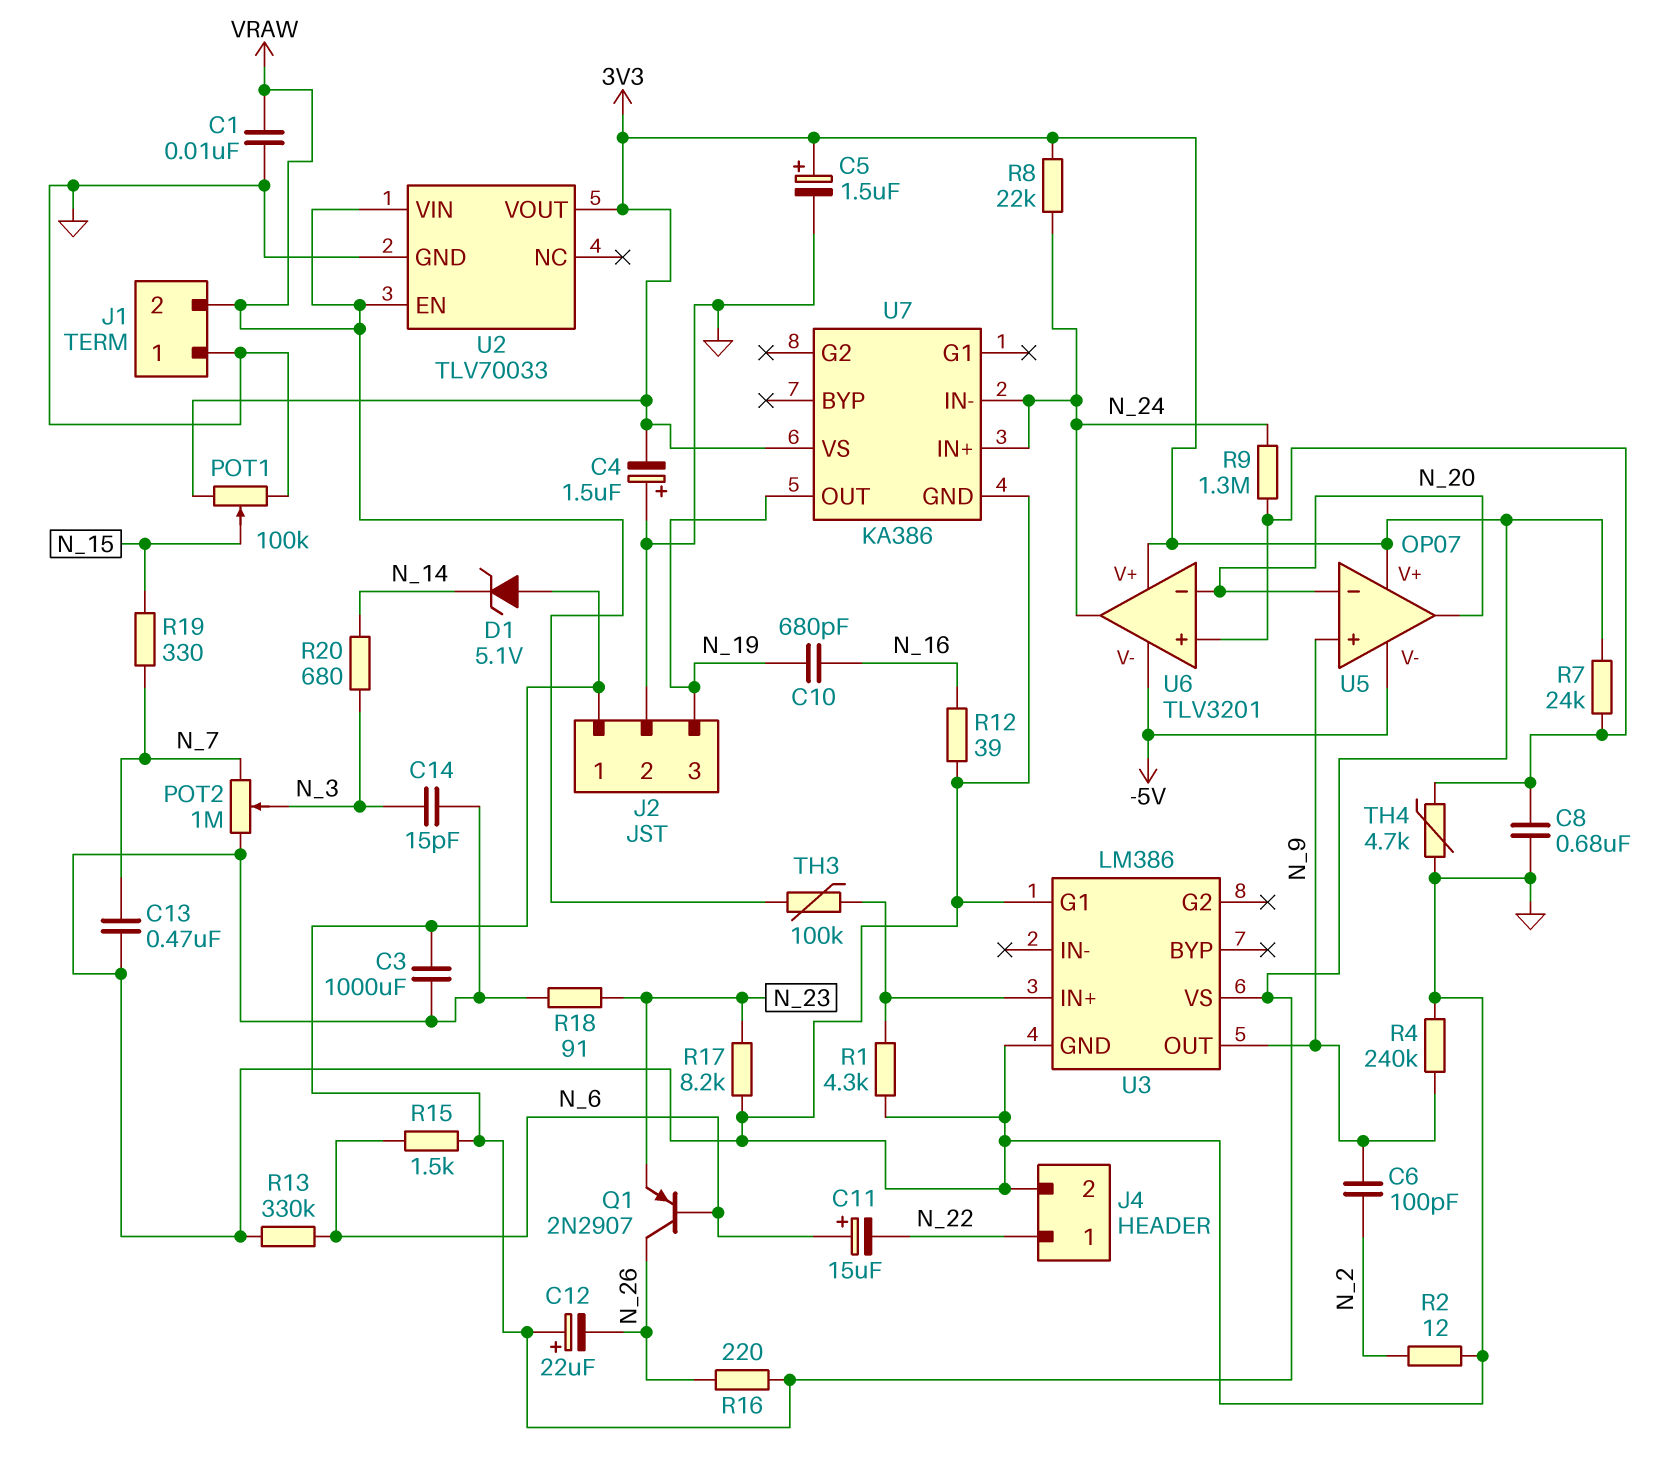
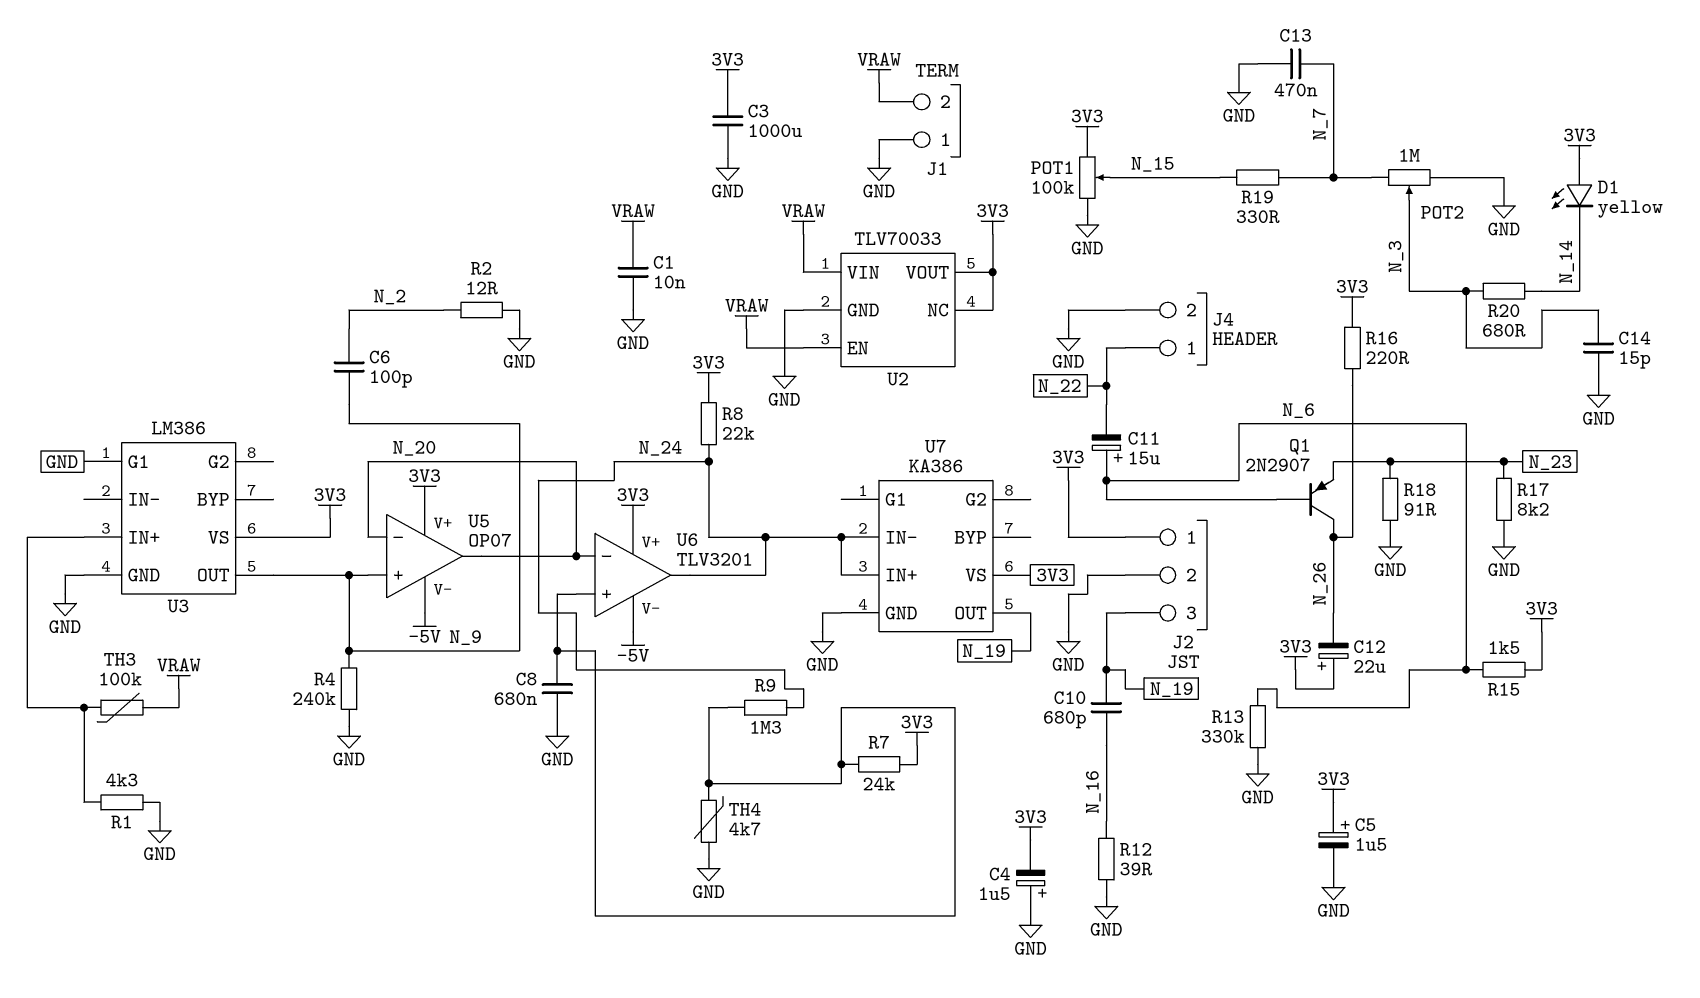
D1: zener 5.1V (A 3V3, K N_14) -> LED yellow (A 3V3, K N_14)
U2 pin NC: none -> 3V3

